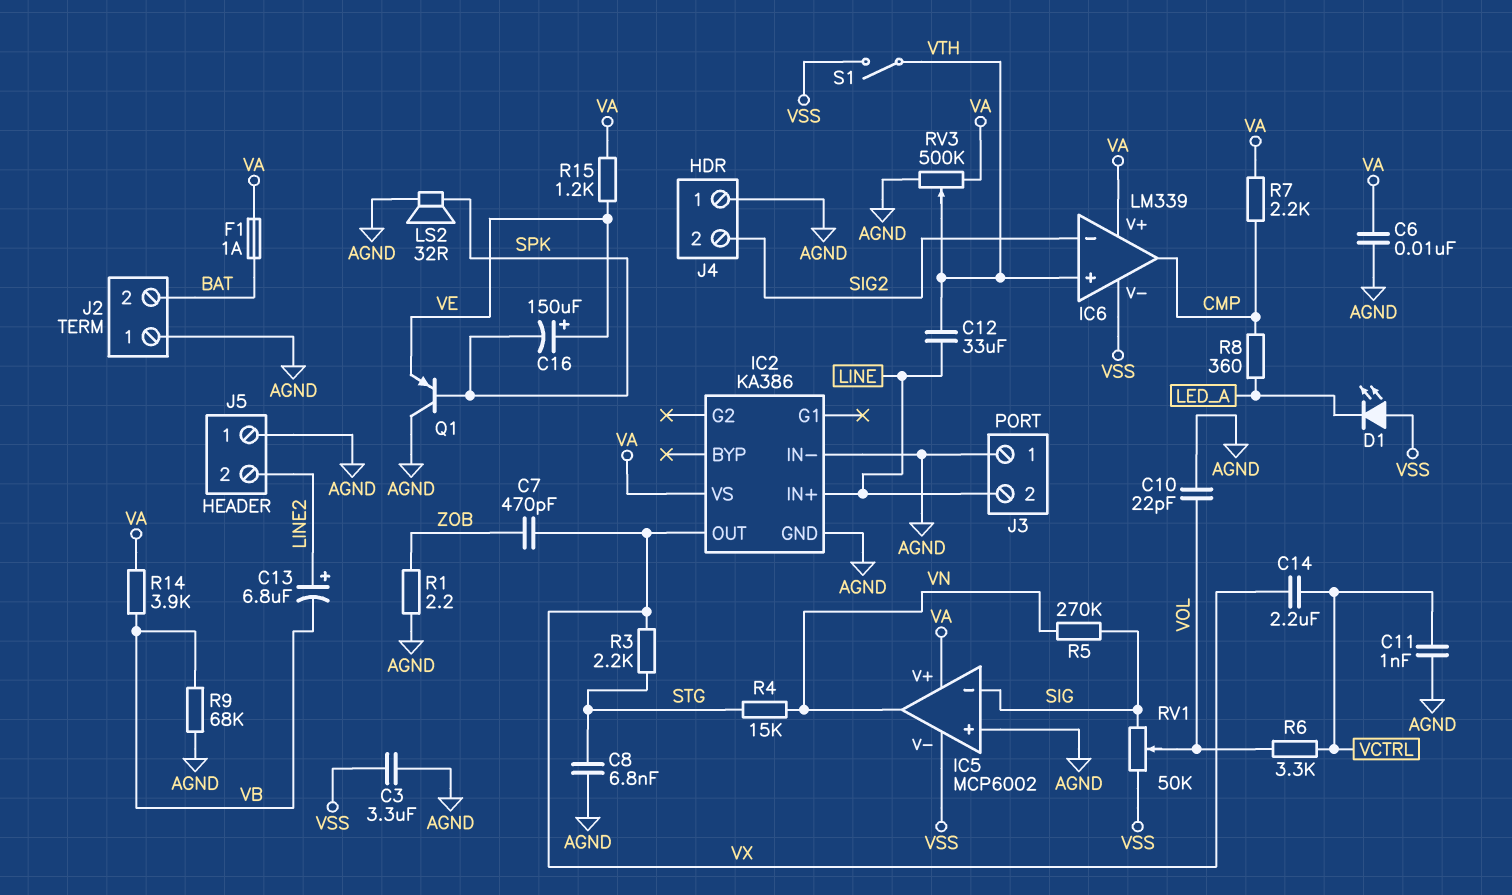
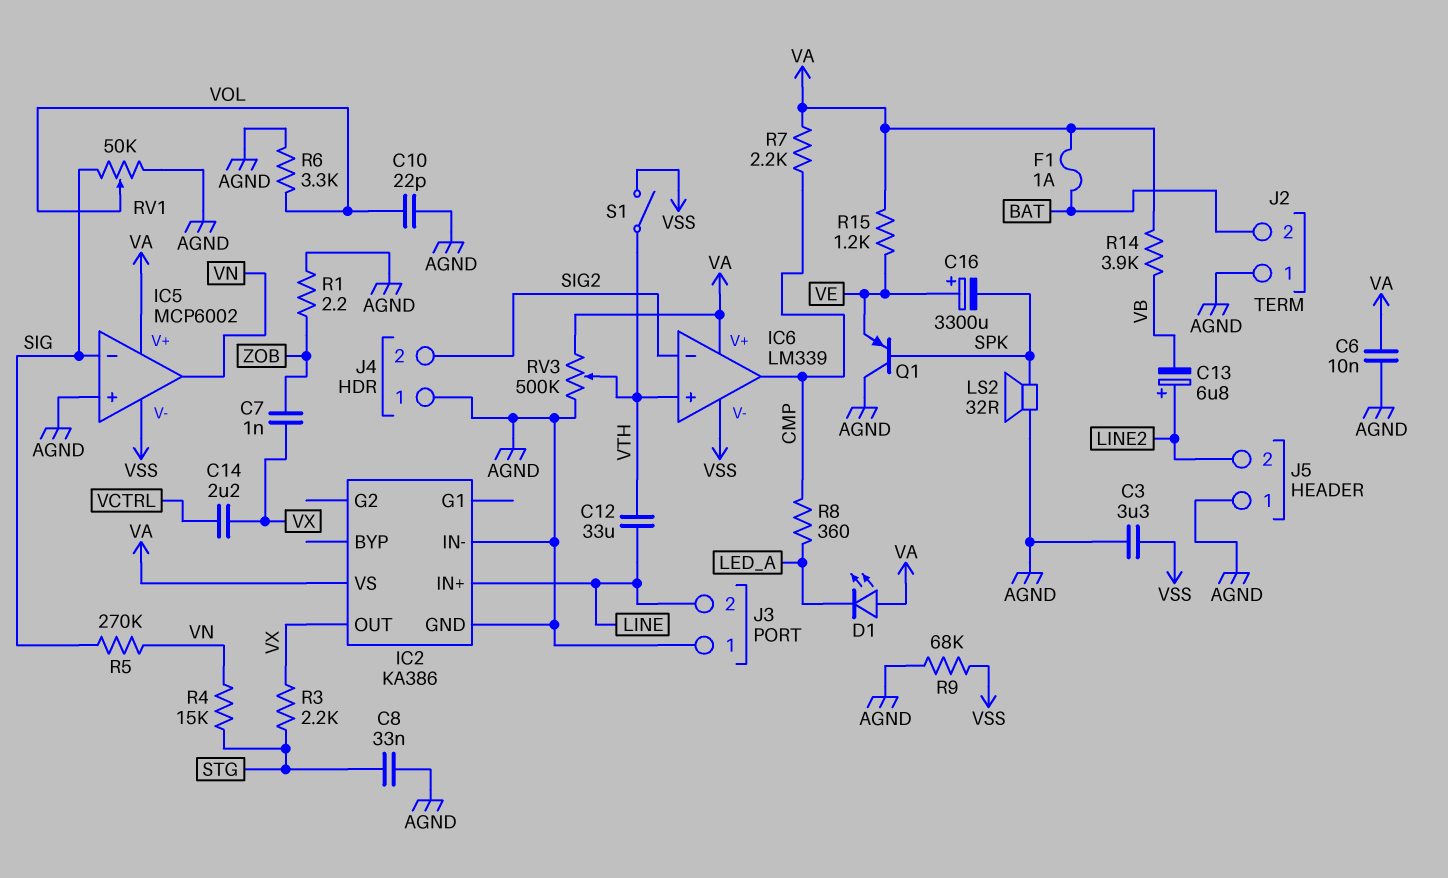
C7: 470pF (VX, ZOB) -> 1nF (VX, ZOB)
C8: 6.8nF (AGND, STG) -> 33nF (AGND, STG)
C11: 1nF (AGND, VCTRL) -> none
C16: 150uF (plus VE, minus SPK) -> 3300uF (plus VE, minus SPK)
D1: LED (A VSS, K LED_A) -> LED (A VA, K LED_A)
R6: 3.3k (VCTRL, VOL) -> 3.3k (AGND, VOL)
R9: 68k (AGND, VB) -> 68k (AGND, VSS)
RV1: 50k (SIG, VSS, wiper VOL) -> 50k (AGND, SIG, wiper VOL)

